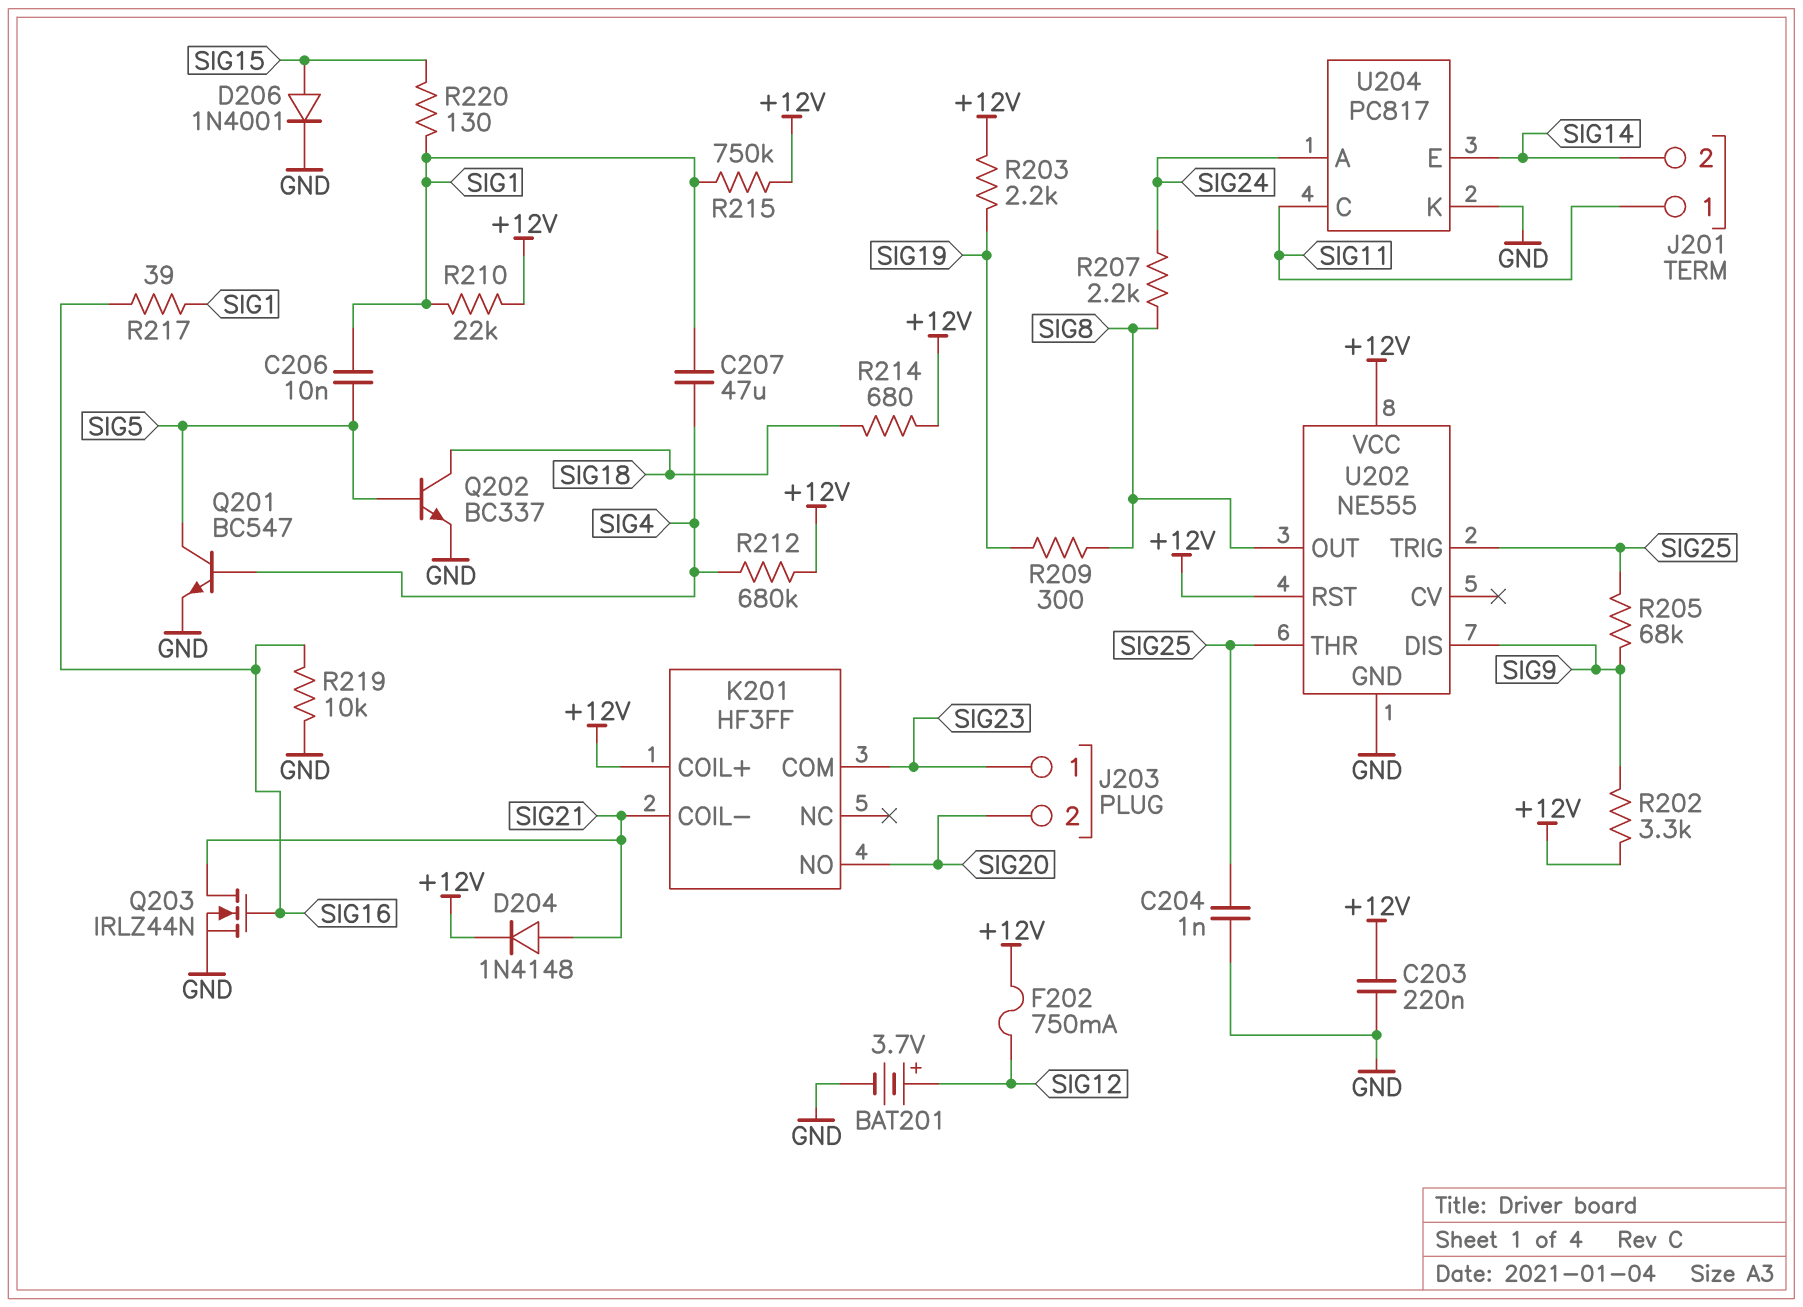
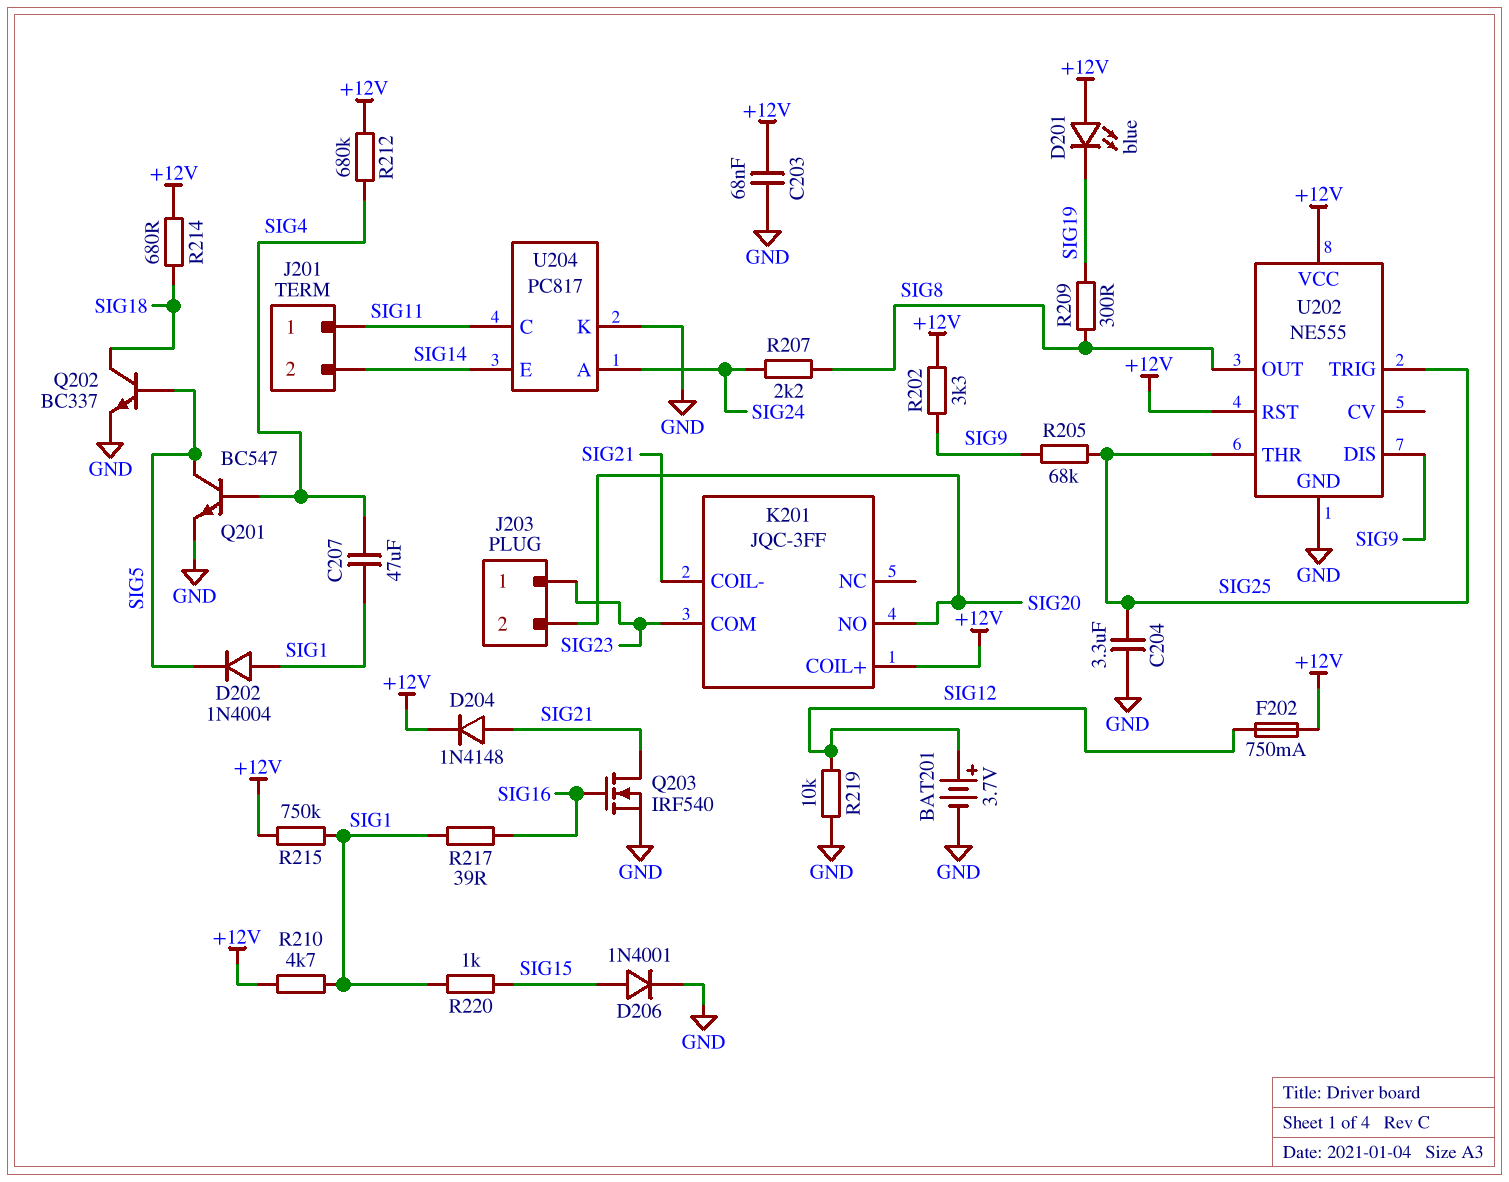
C203: 220nF (+12V, GND) -> 68nF (+12V, GND)
C204: 1nF (GND, SIG25) -> 3.3uF (GND, SIG25)
C206: 10nF (SIG1, SIG5) -> none
D201: none -> LED blue (A +12V, K SIG19)
D202: none -> diode 1N4004 (A SIG1, K SIG5)
K201: HF3FF -> JQC-3FF
Q203: NMOS IRLZ44N (G SIG16, D SIG21, S GND) -> NMOS IRF540 (G SIG16, D SIG21, S GND)
R203: 2.2k (+12V, SIG19) -> none
R210: 22k (+12V, SIG1) -> 4.7k (+12V, SIG1)
R219: 10k (GND, SIG16) -> 10k (GND, SIG12)
R220: 130 (SIG1, SIG15) -> 1k (SIG1, SIG15)

